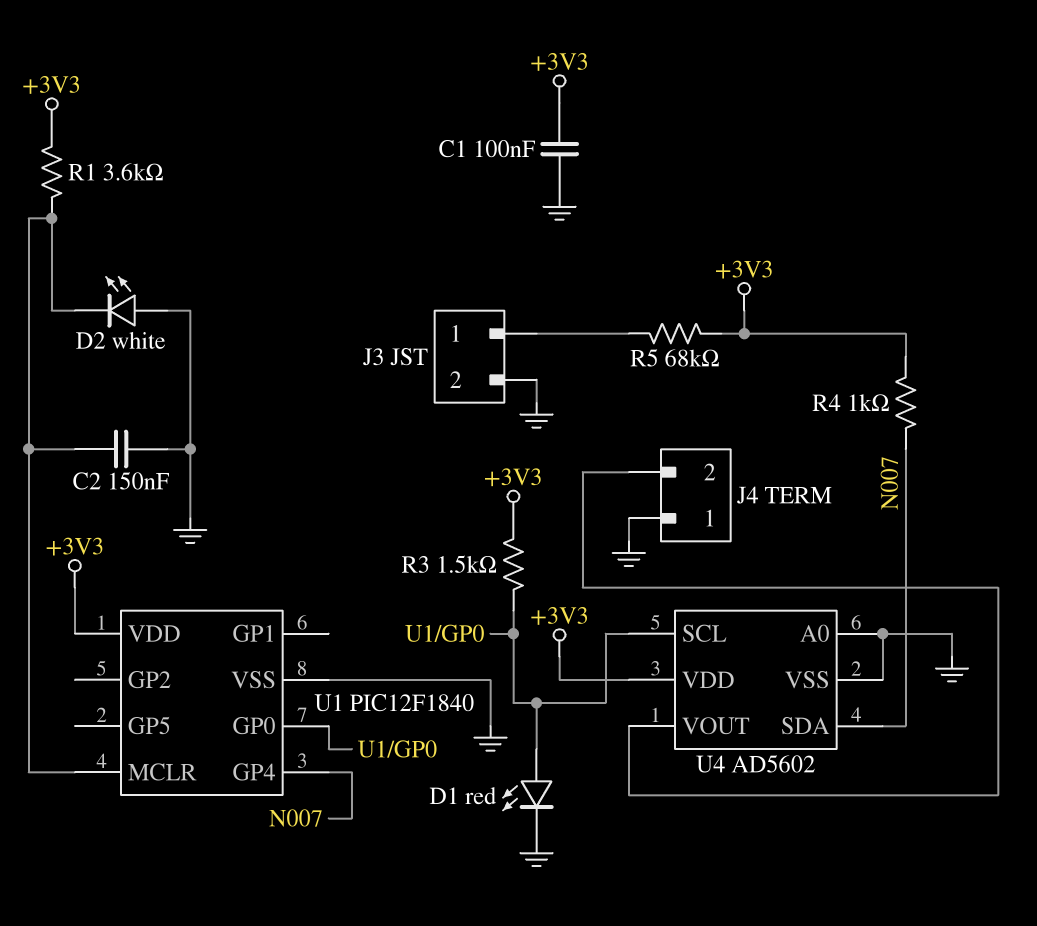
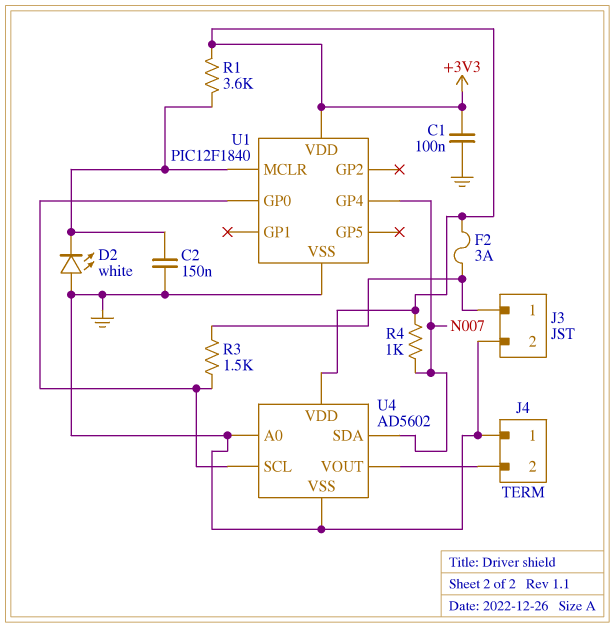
D1: LED red (A U1/GP0, K GND) -> none
F2: none -> 3A (+3V3, J3/1)
R3: 1.5k (+3V3, U1/GP0) -> 1.5k (J3/1, U1/GP0)
R5: 68k (+3V3, J3/1) -> none

